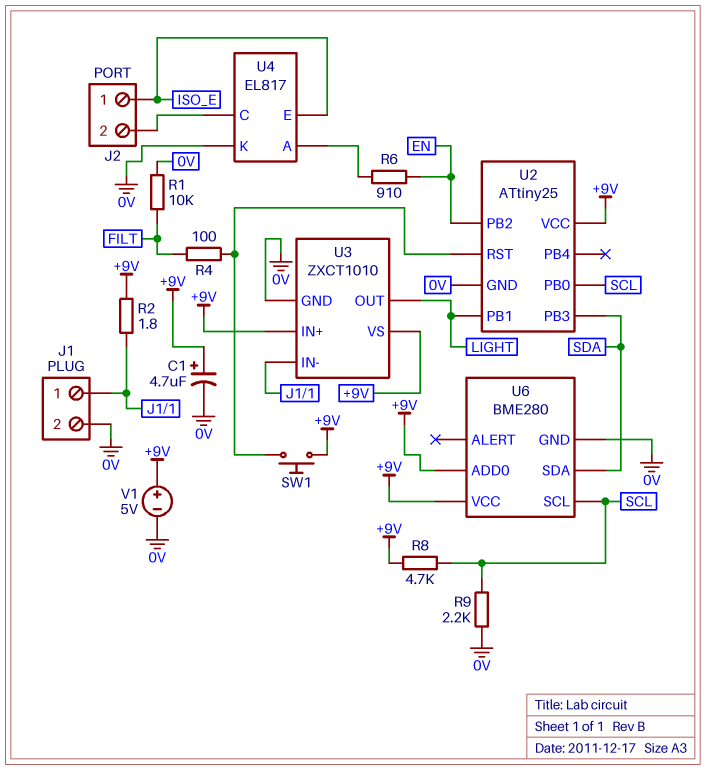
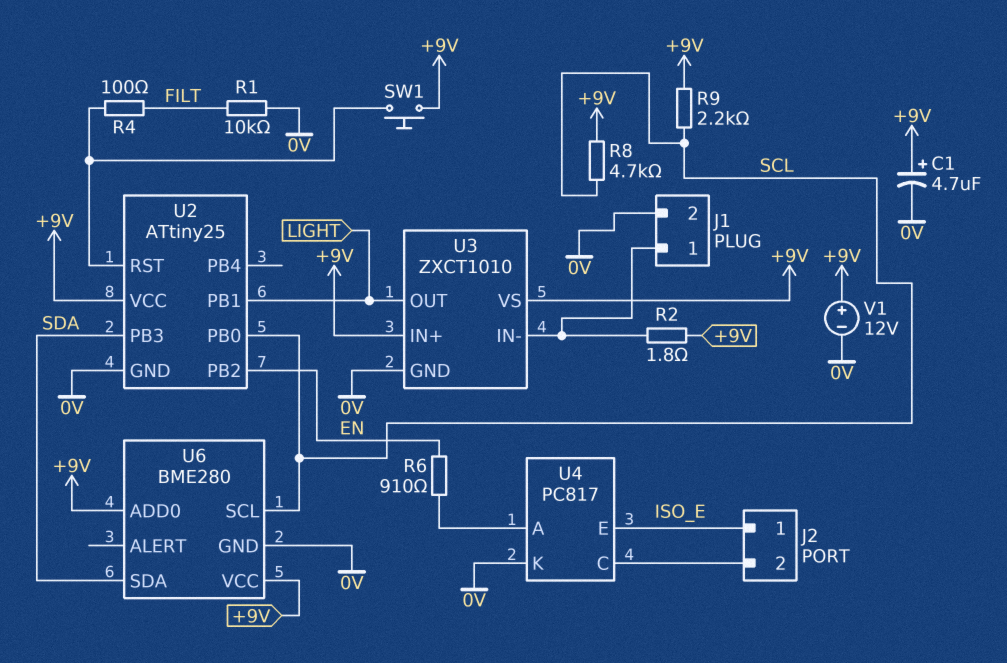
R9: 2.2k (0V, SCL) -> 2.2k (+9V, SCL)
U4: EL817 -> PC817
V1: 5V (plus +9V, minus 0V) -> 12V (plus +9V, minus 0V)

